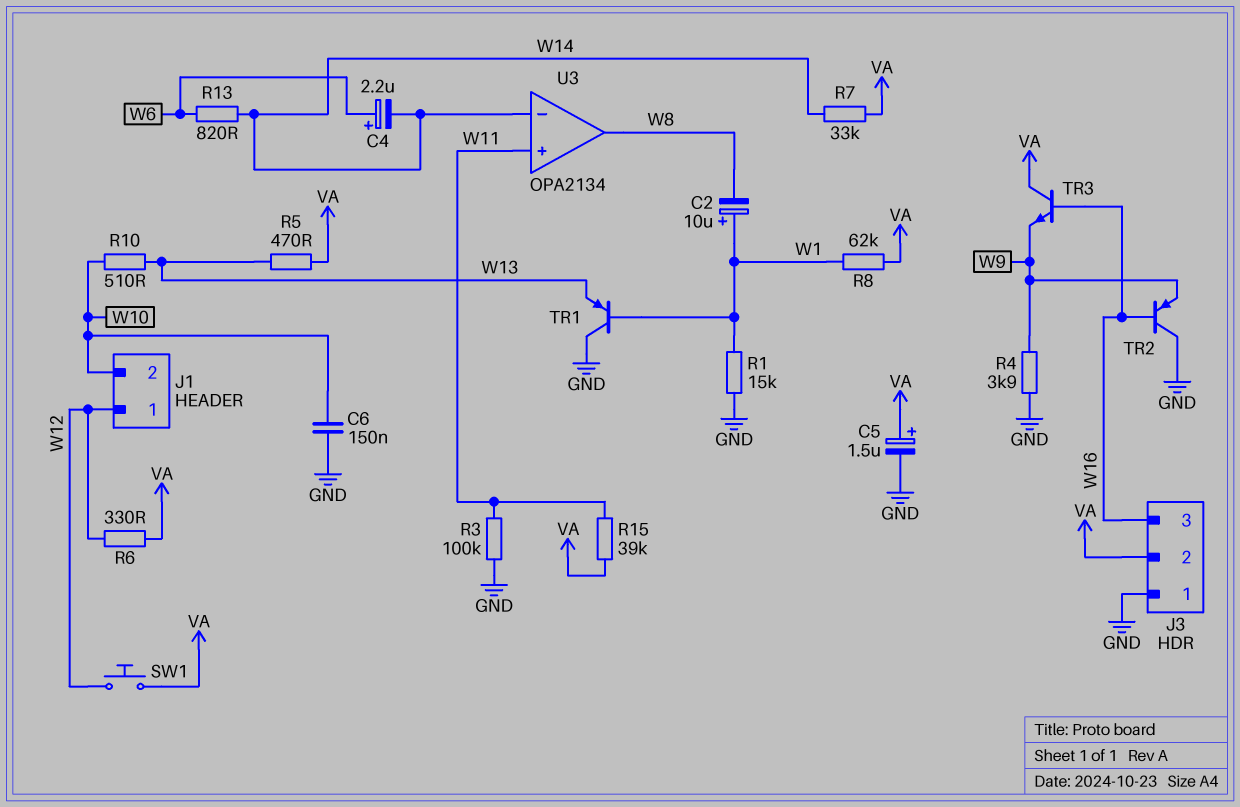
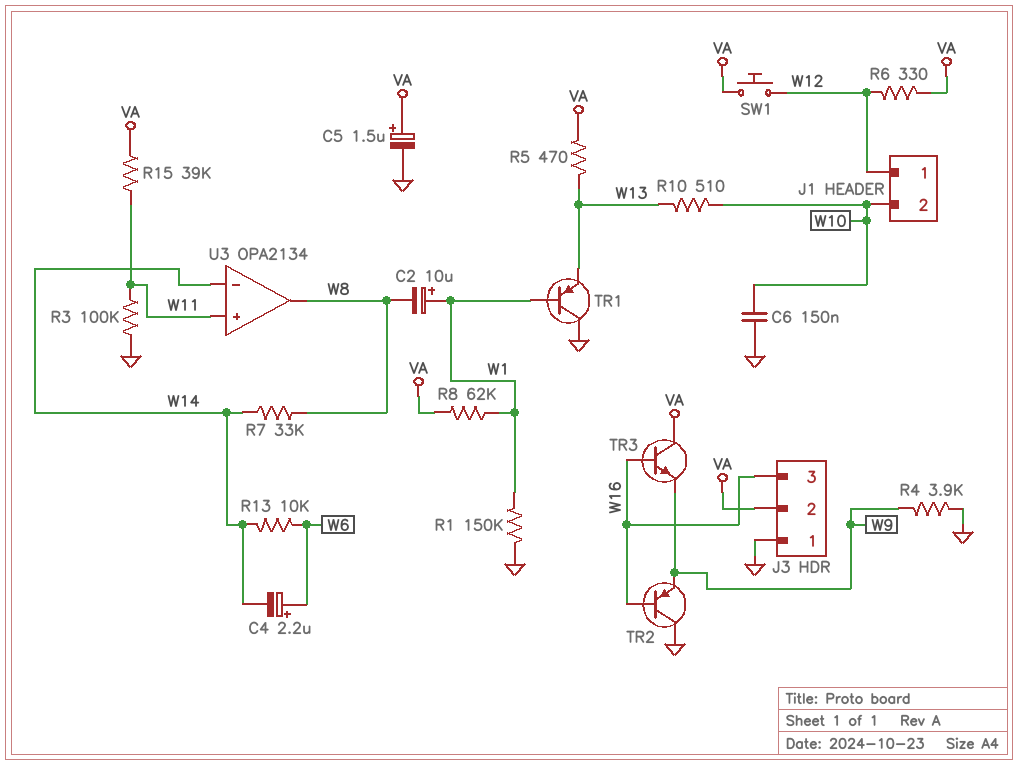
R1: 15k (GND, W1) -> 150k (GND, W1)
R7: 33k (VA, W14) -> 33k (W8, W14)
R13: 820 (W6, W14) -> 10k (W6, W14)

